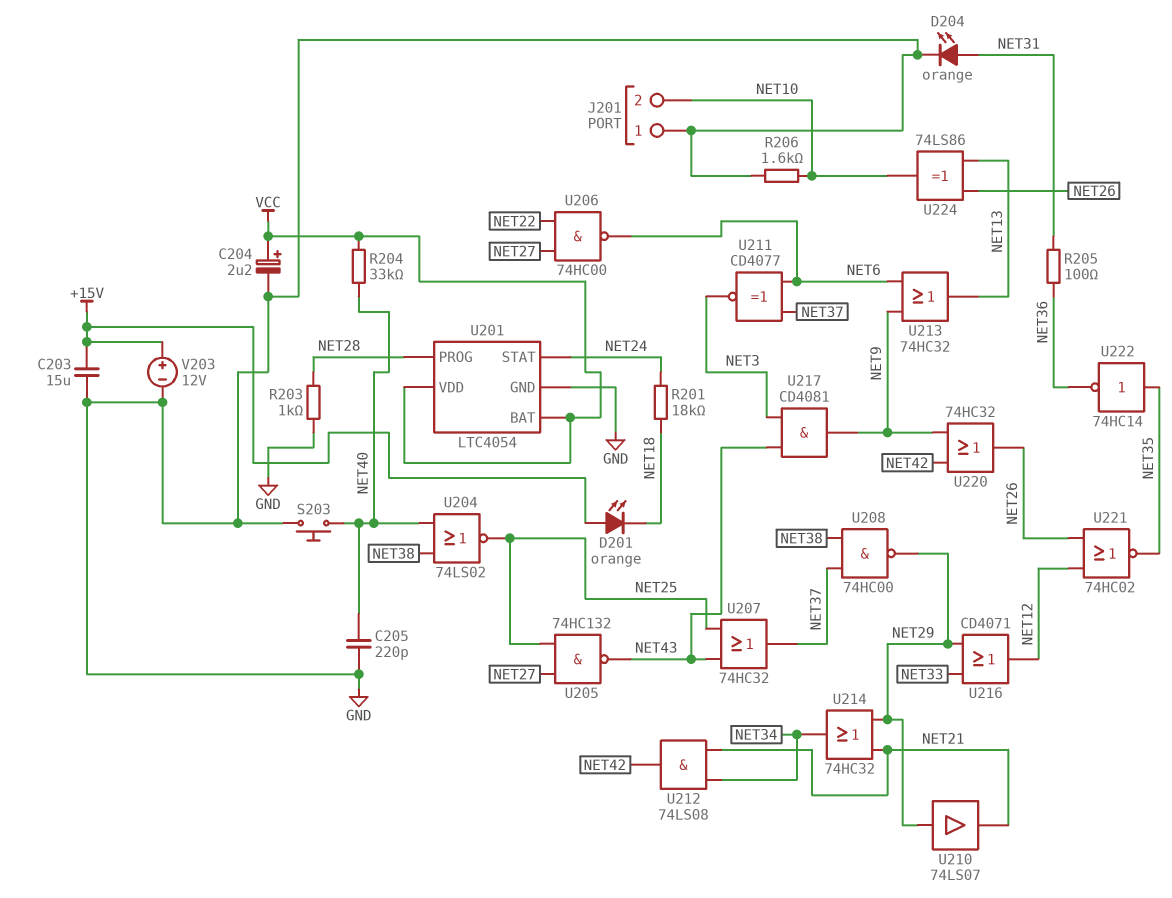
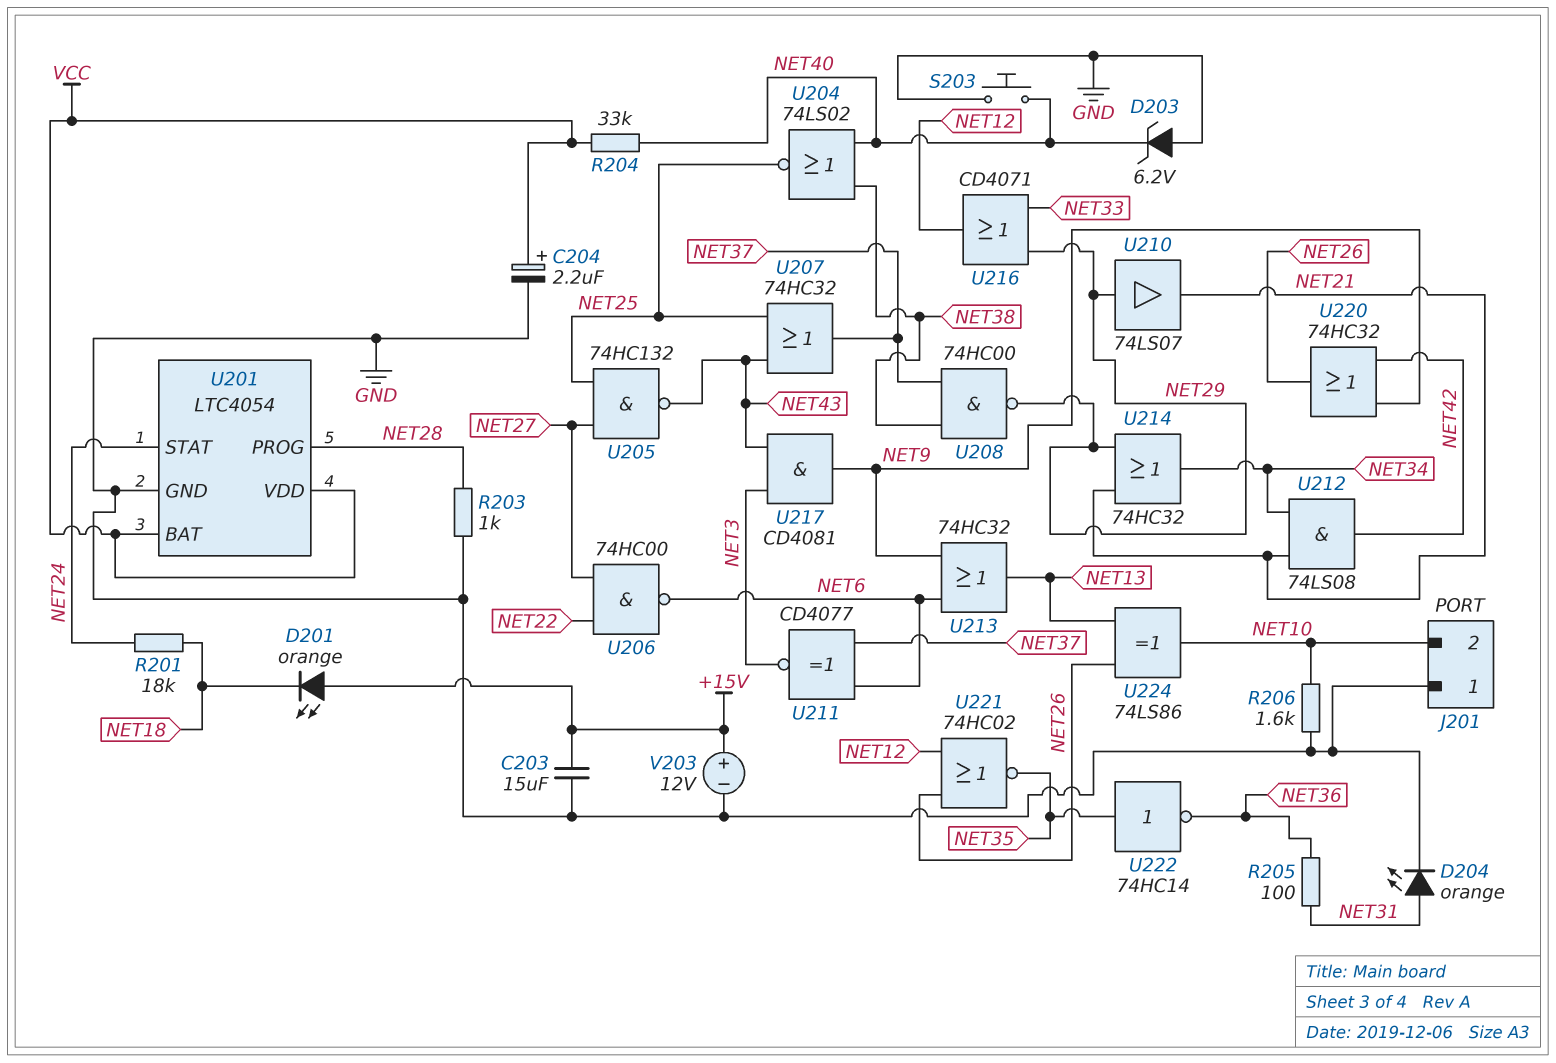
C205: 220pF (GND, NET40) -> none
D203: none -> zener 6.2V (A GND, K NET40)

